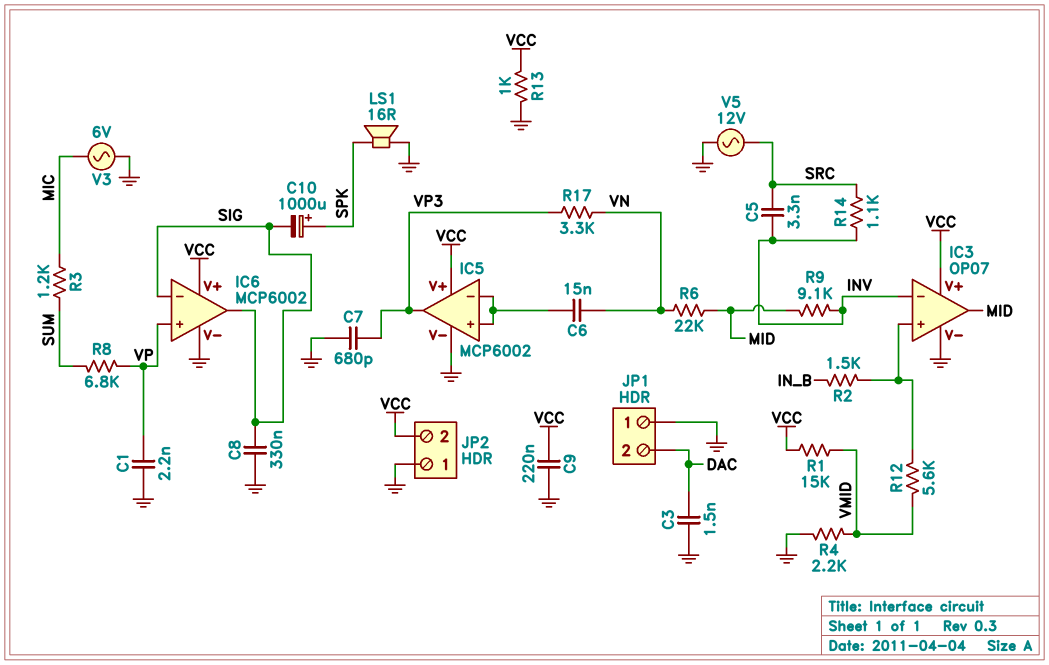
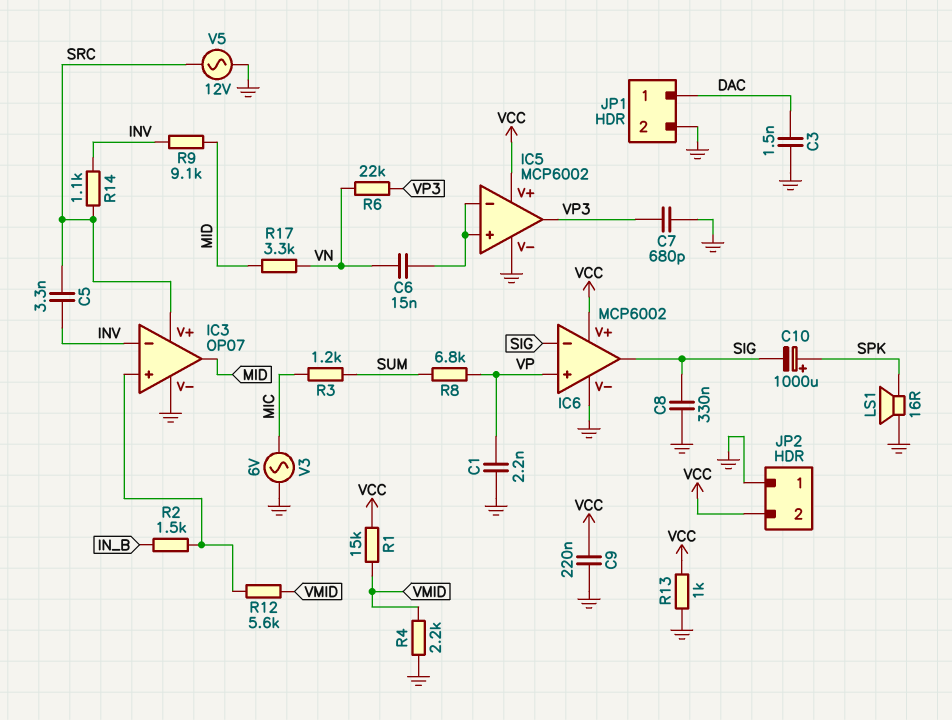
IC3 pin V+: VCC -> SRC
JP1 pin 1: GND -> DAC
JP1 pin 2: DAC -> GND
R6: 22k (MID, VN) -> 22k (VN, VP3)
R17: 3.3k (VN, VP3) -> 3.3k (MID, VN)

